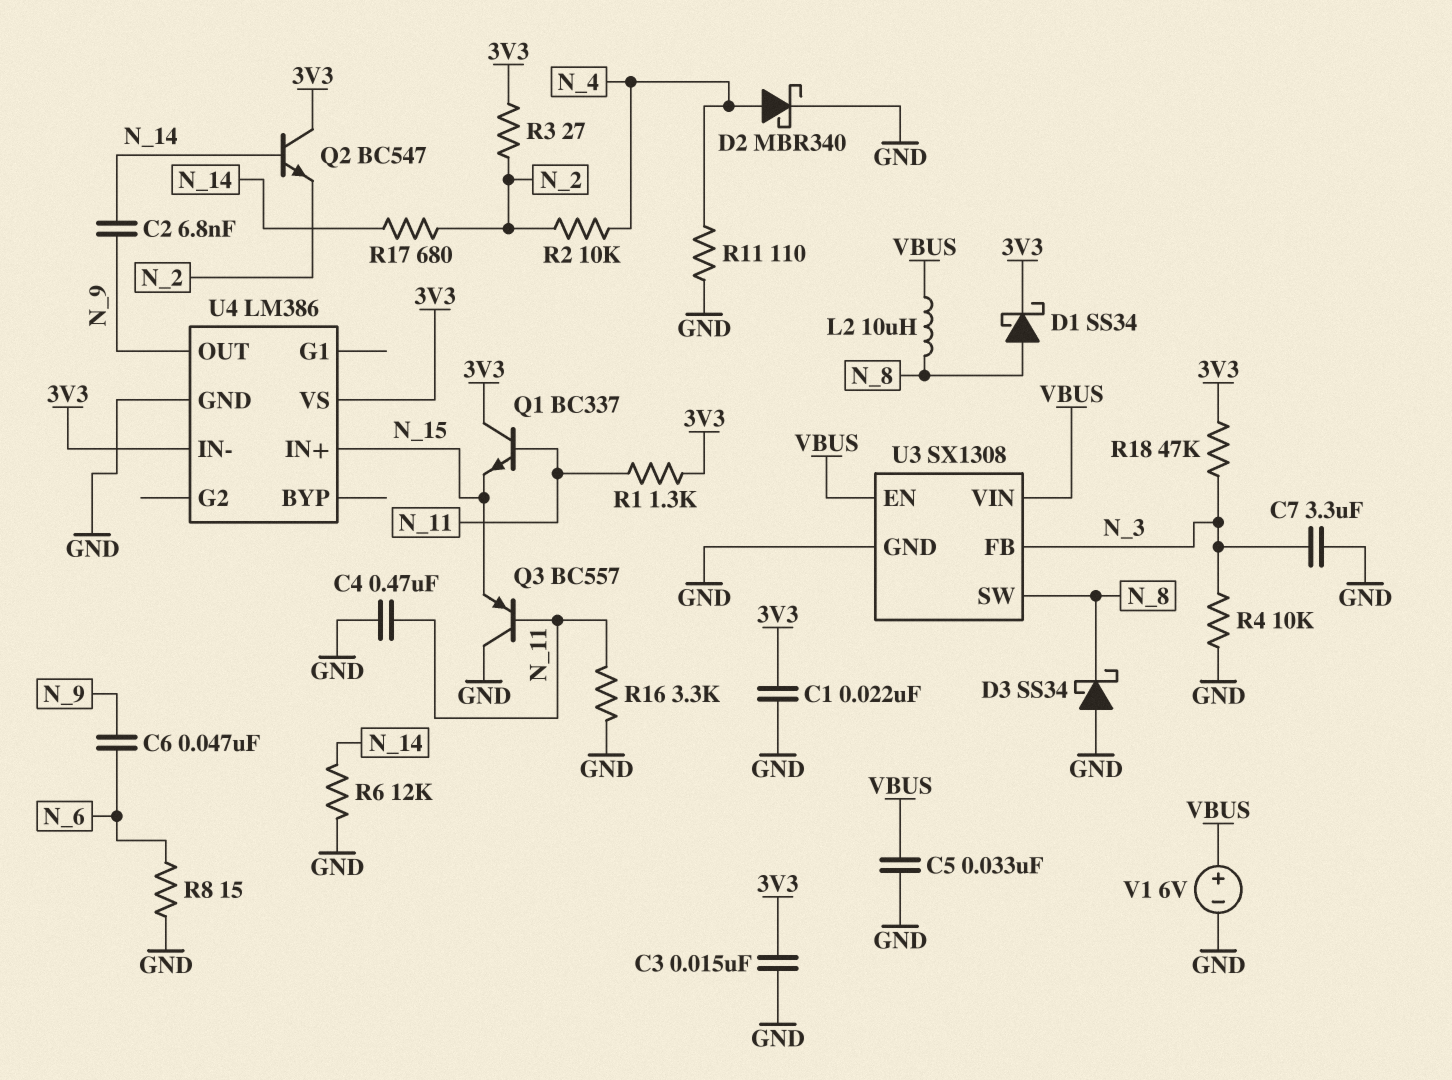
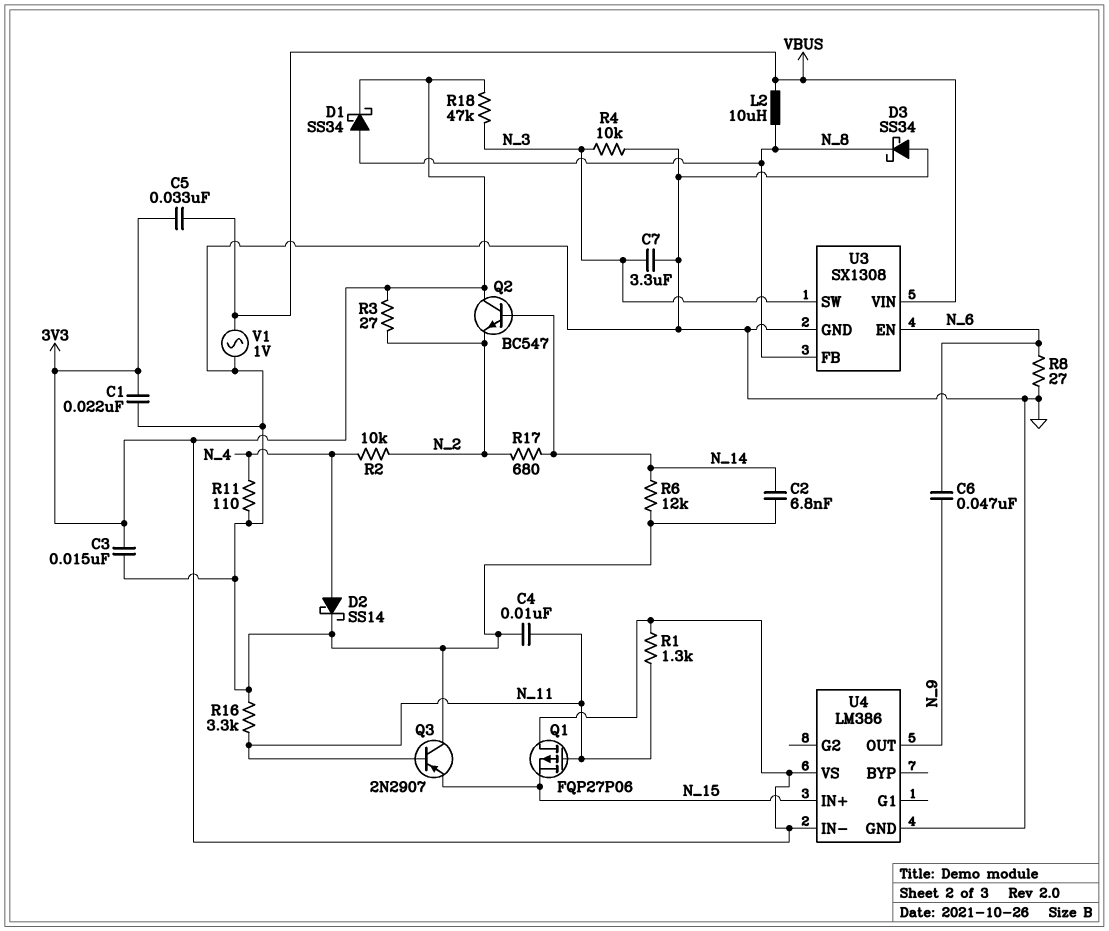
C2: 6.8nF (N_9, N_14) -> 6.8nF (GND, N_14)
C4: 470nF (GND, N_11) -> 10nF (GND, N_11)
C5: 33nF (GND, VBUS) -> 33nF (3V3, VBUS)
D2: schottky MBR340 (A N_4, K GND) -> schottky SS14 (A N_4, K GND)
Q1: NPN BC337 (B N_11, C 3V3, E N_15) -> PMOS FQP27P06 (G N_11, D 3V3, S N_15)
Q3: PNP BC557 (B N_11, C GND, E N_15) -> PNP 2N2907 (B N_11, C GND, E N_15)
R8: 15 (GND, N_6) -> 27 (GND, N_6)
U3 pin EN: VBUS -> N_6
U3 pin FB: N_3 -> N_8
U3 pin SW: N_8 -> N_3
V1: 6V (plus VBUS, minus GND) -> AC 1V (GND, VBUS)

